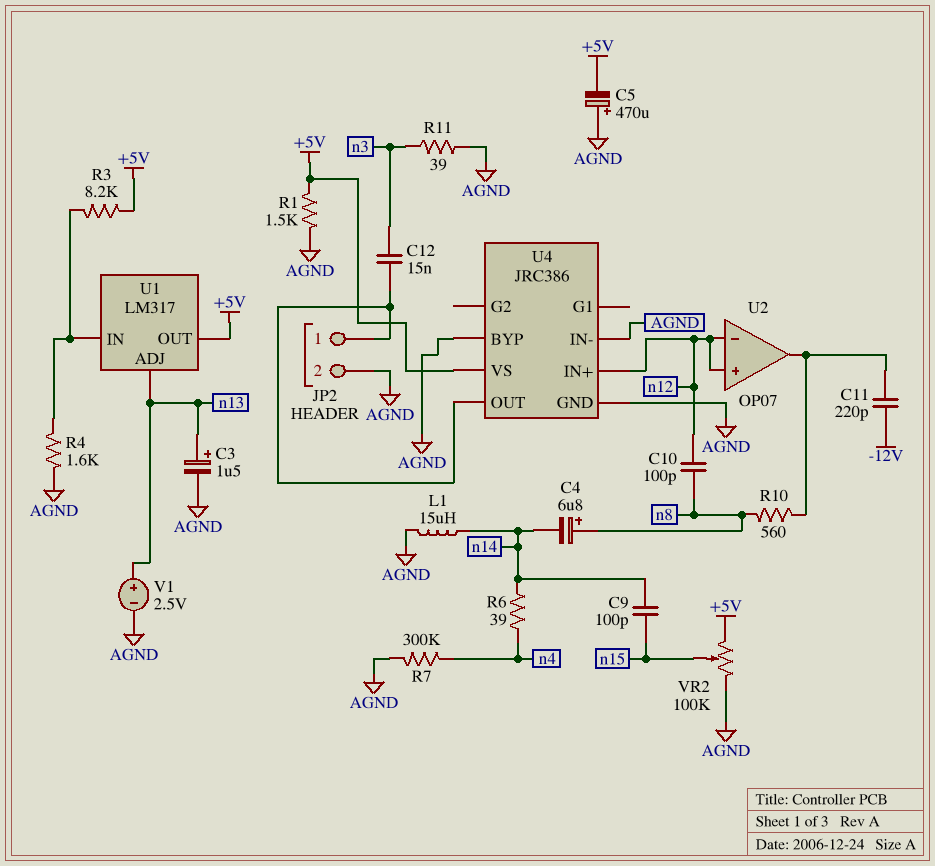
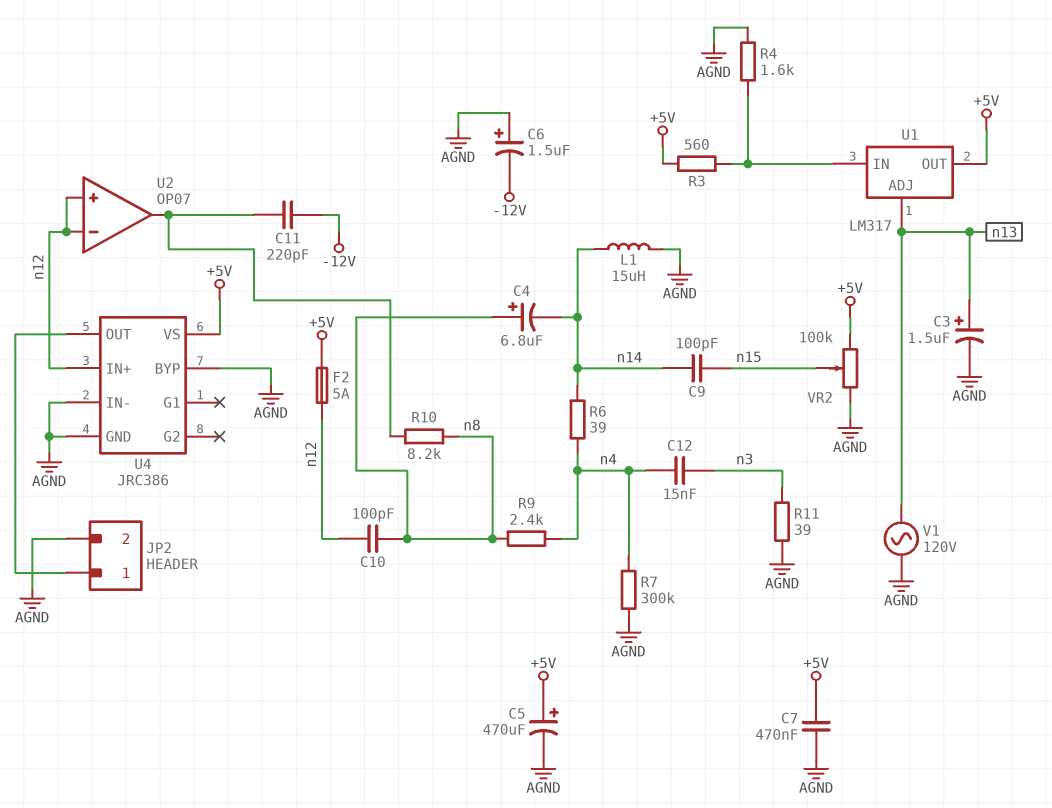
C5: 470uF (plus AGND, minus +5V) -> 470uF (plus +5V, minus AGND)
C6: none -> 1.5uF (plus AGND, minus -12V)
C7: none -> 470nF (+5V, AGND)
C12: 15nF (JP2/1, n3) -> 15nF (n3, n4)
F2: none -> 5A (+5V, n12)
R1: 1.5k (+5V, AGND) -> none
R3: 8.2k (+5V, U1/IN) -> 560 (+5V, U1/IN)
R9: none -> 2.4k (n4, n8)
R10: 560 (U2/out, n8) -> 8.2k (U2/out, n8)
V1: 2.5V (plus n13, minus AGND) -> AC 120V (AGND, n13)

